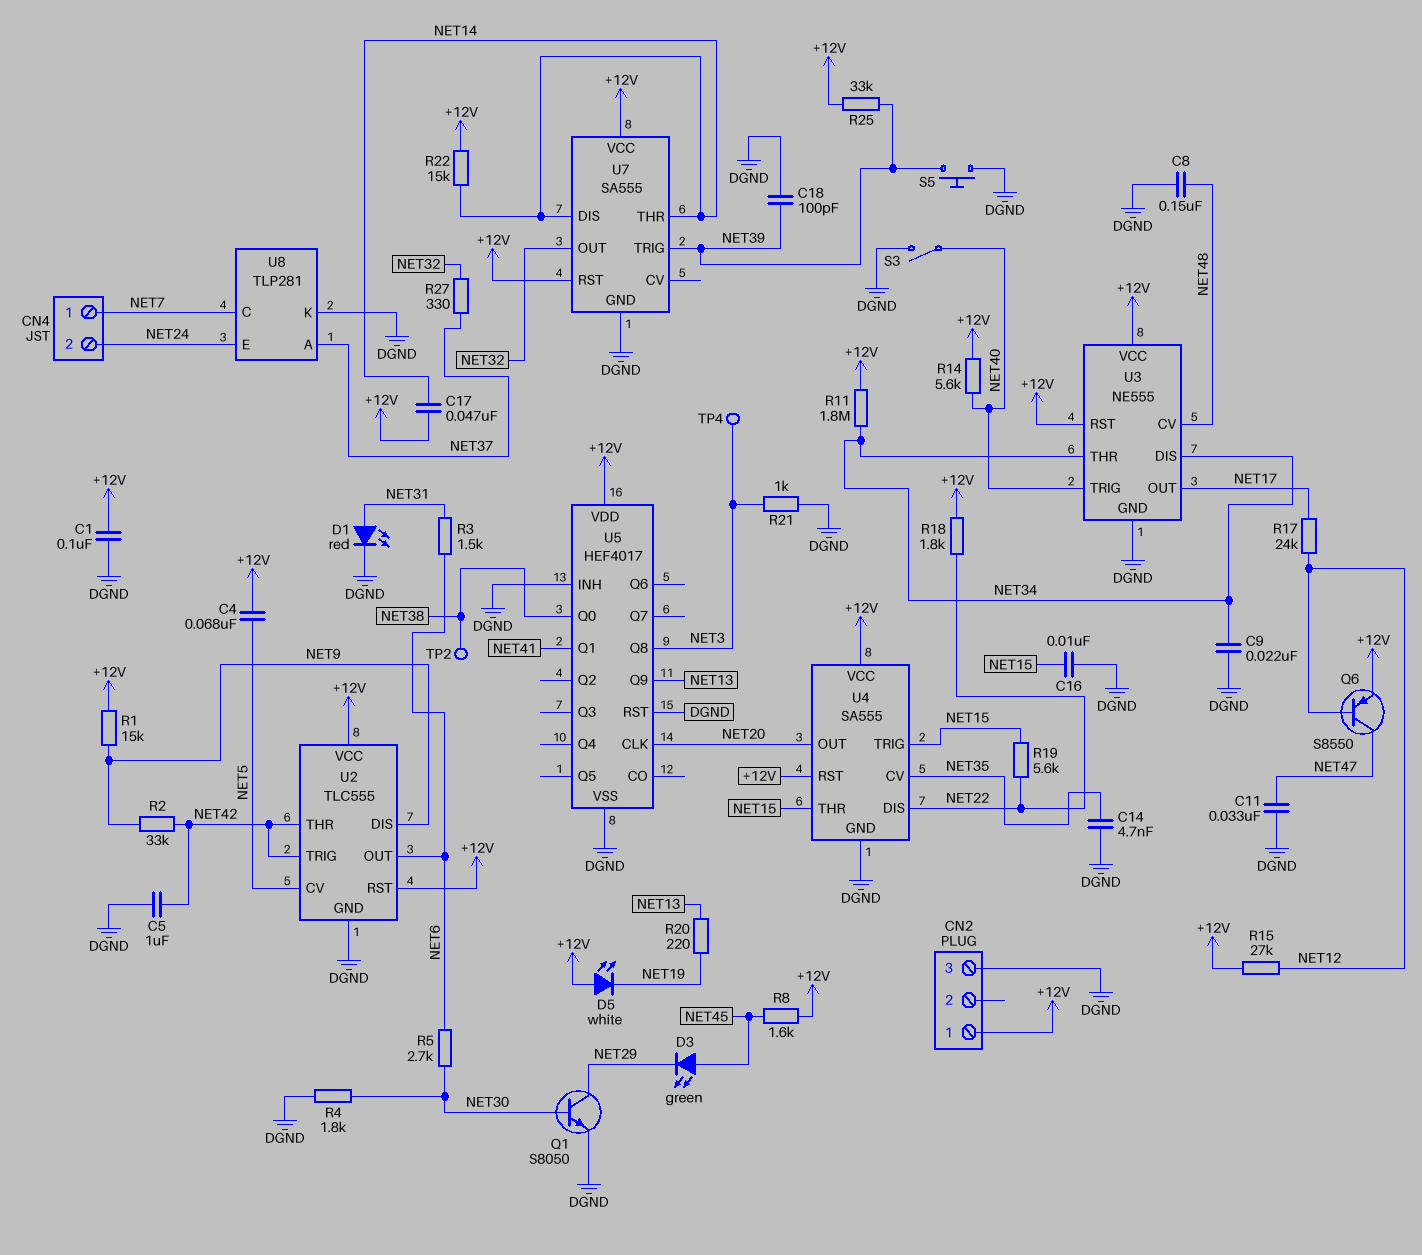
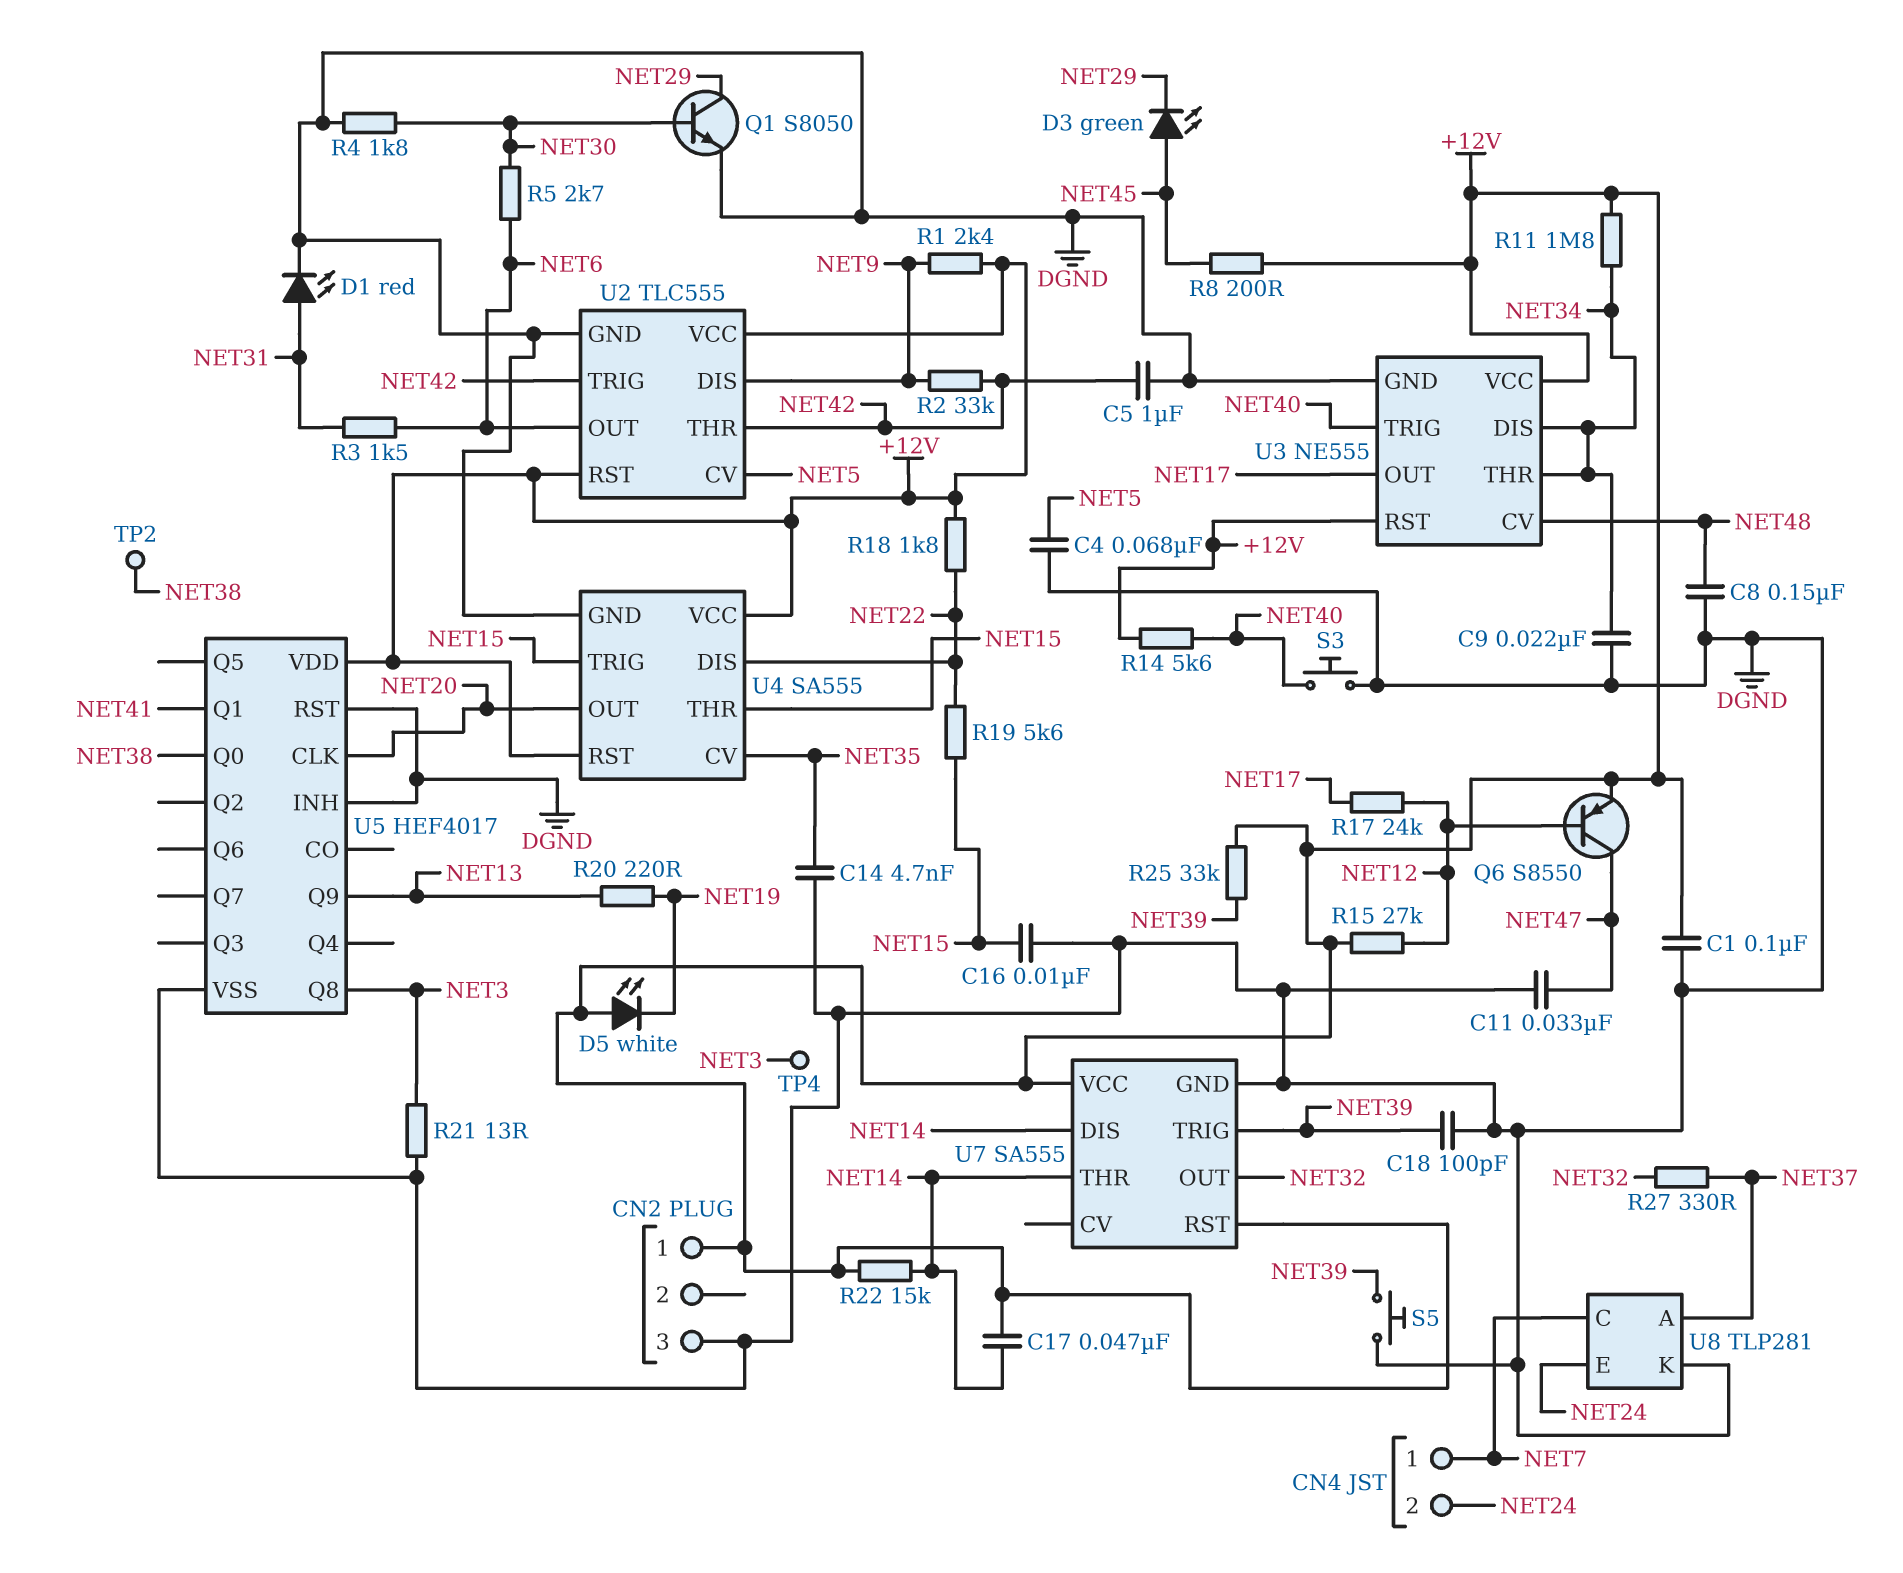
C4: 68nF (+12V, NET5) -> 68nF (DGND, NET5)
R1: 15k (+12V, NET9) -> 2.4k (+12V, NET9)
R8: 1.6k (+12V, NET45) -> 200 (+12V, NET45)
R21: 1k (DGND, NET3) -> 13 (DGND, NET3)
S3: switch (DGND, NET40) -> button (DGND, NET40)

